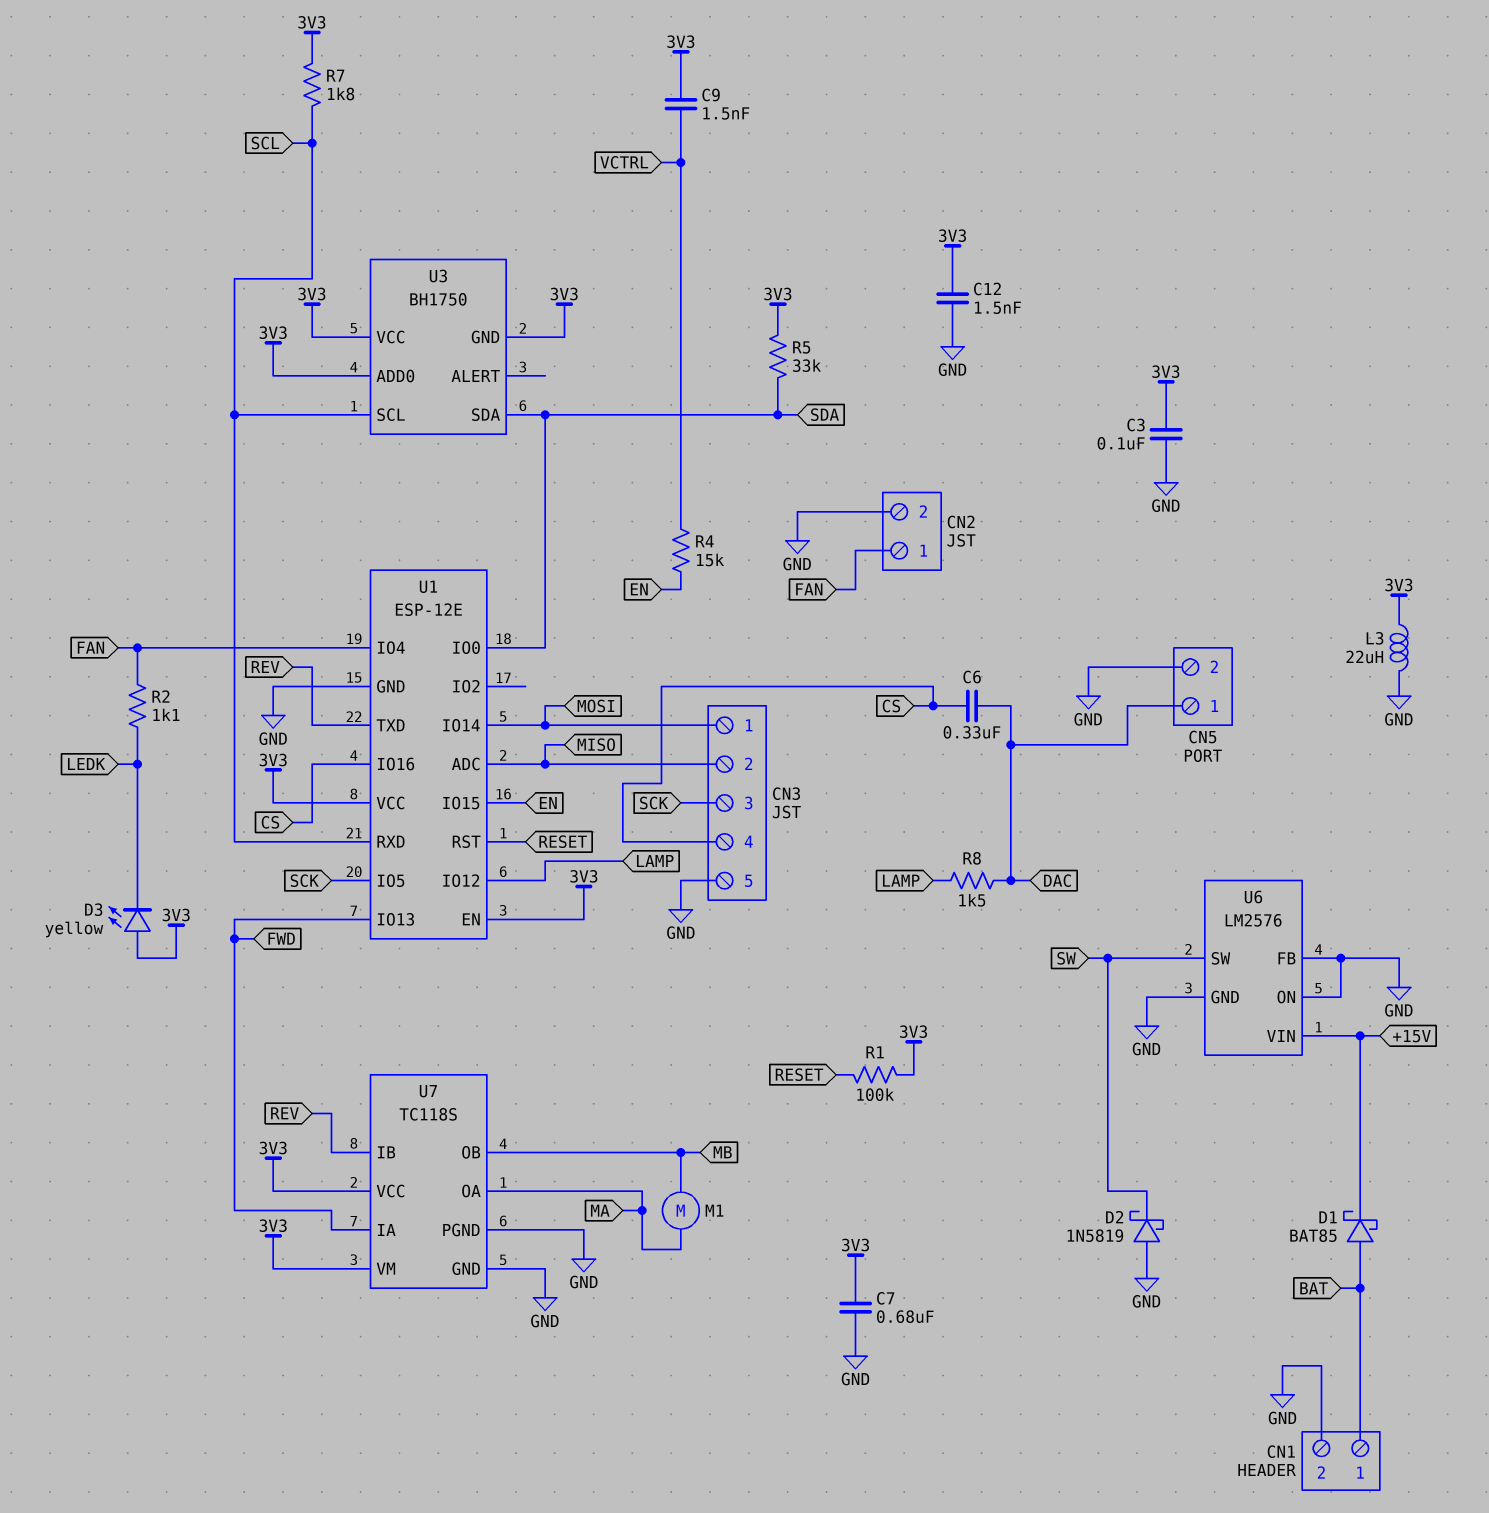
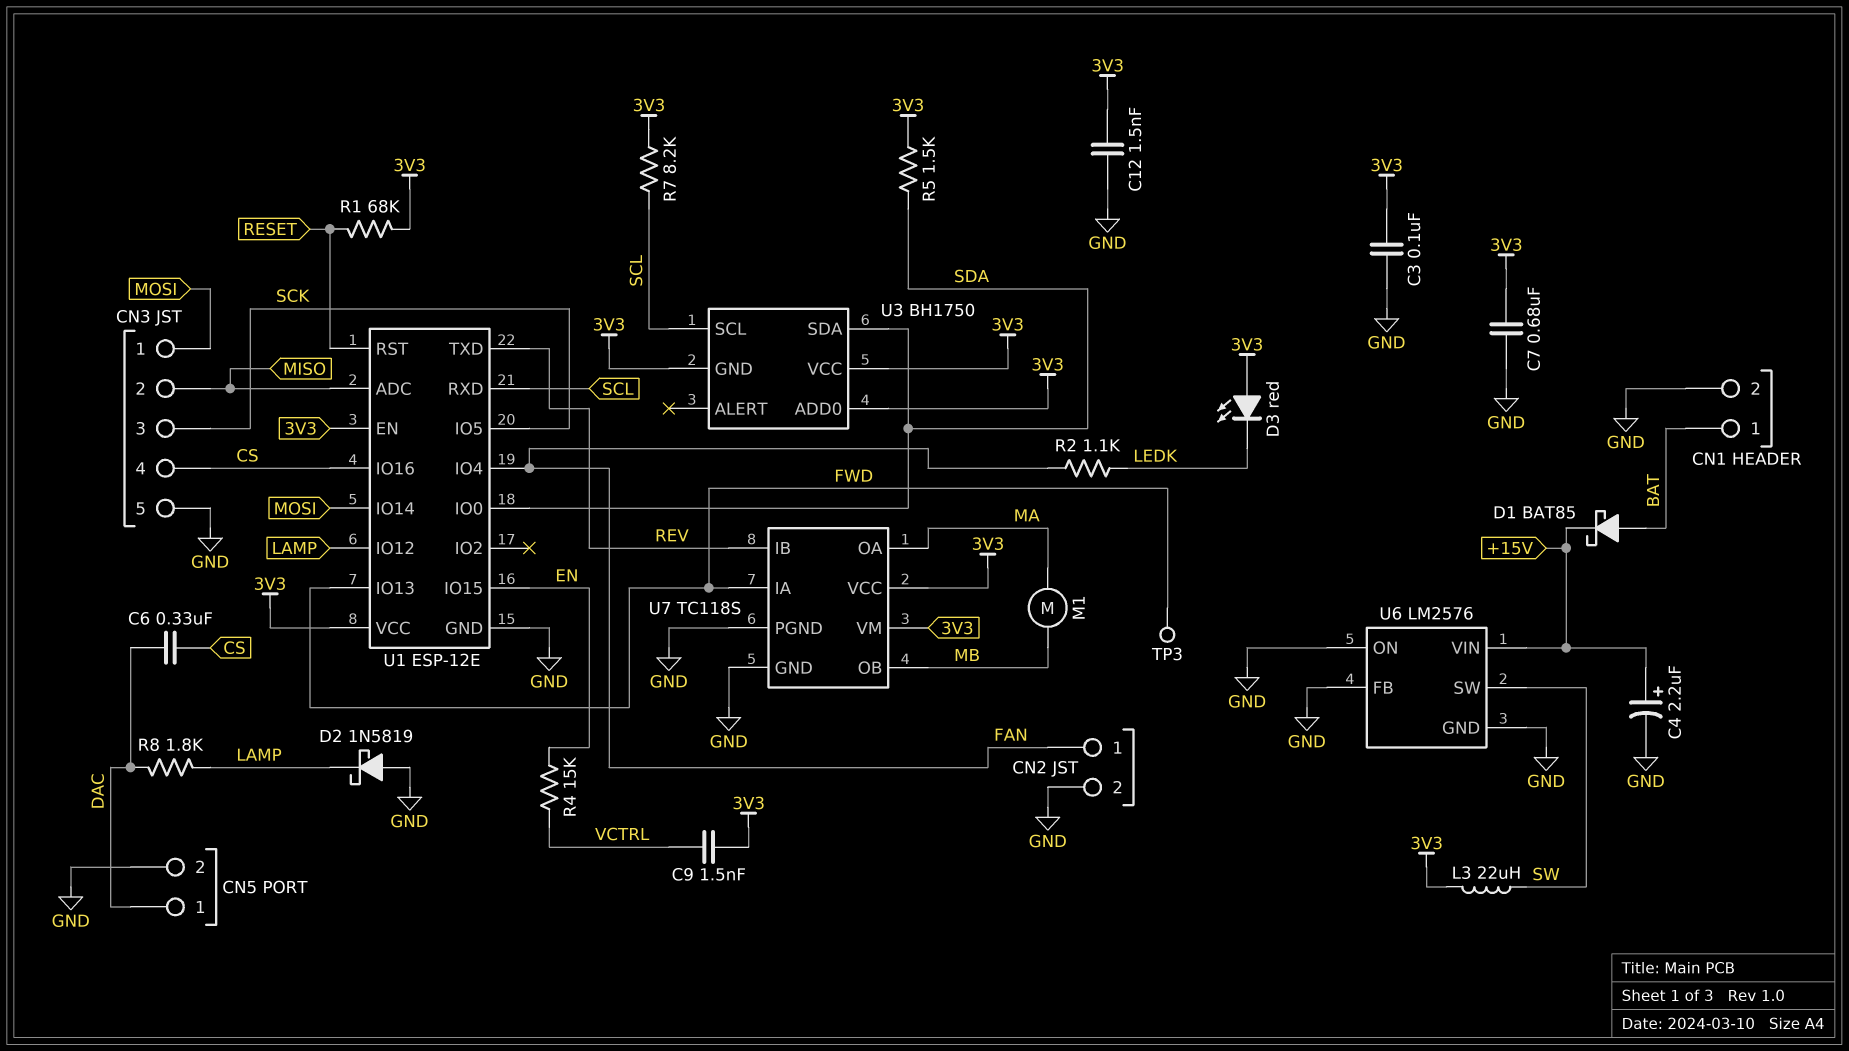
C4: none -> 2.2uF (plus +15V, minus GND)
D2: schottky 1N5819 (A GND, K SW) -> schottky 1N5819 (A GND, K LAMP)
D3: LED yellow (A 3V3, K LEDK) -> LED red (A 3V3, K LEDK)
L3: 22uH (3V3, GND) -> 22uH (3V3, SW)
R1: 100k (3V3, RESET) -> 68k (3V3, RESET)
R5: 33k (3V3, SDA) -> 1.5k (3V3, SDA)
R7: 1.8k (3V3, SCL) -> 8.2k (3V3, SCL)
R8: 1.5k (DAC, LAMP) -> 1.8k (DAC, LAMP)
TP3: none -> test point (FWD)

